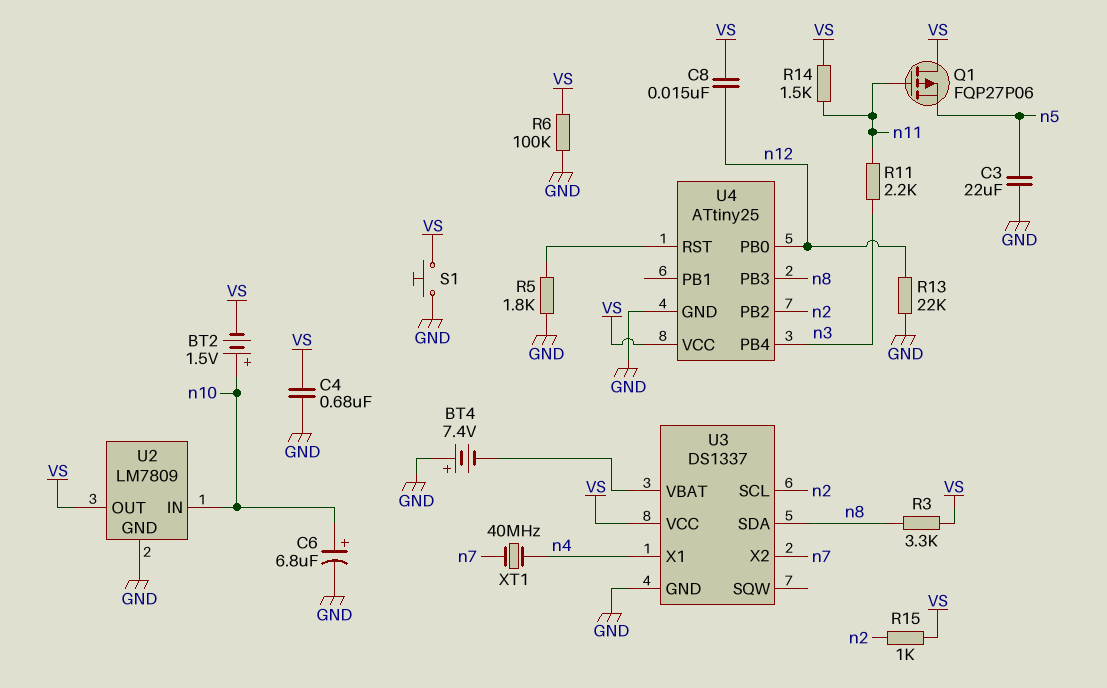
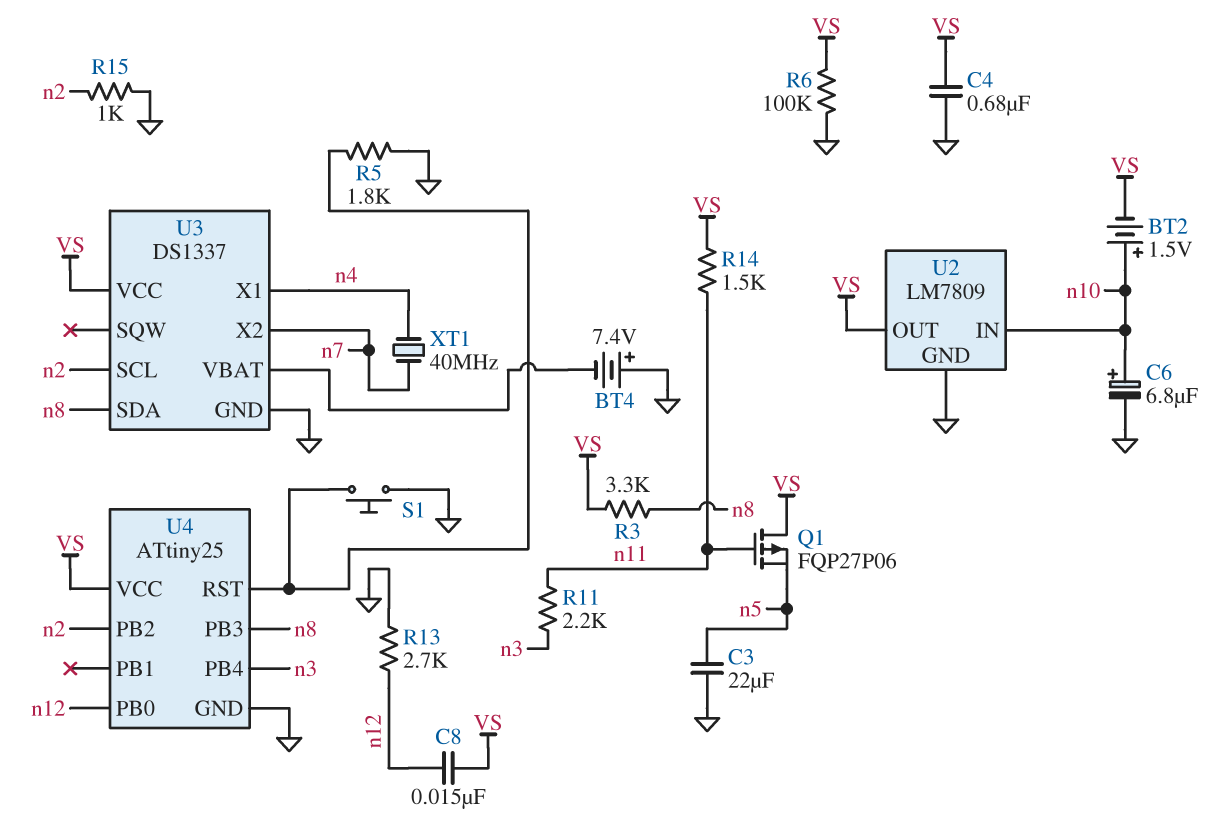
R13: 22k (GND, n12) -> 2.7k (GND, n12)
R15: 1k (VS, n2) -> 1k (GND, n2)
S1: button (GND, VS) -> button (GND, U4/RST)

